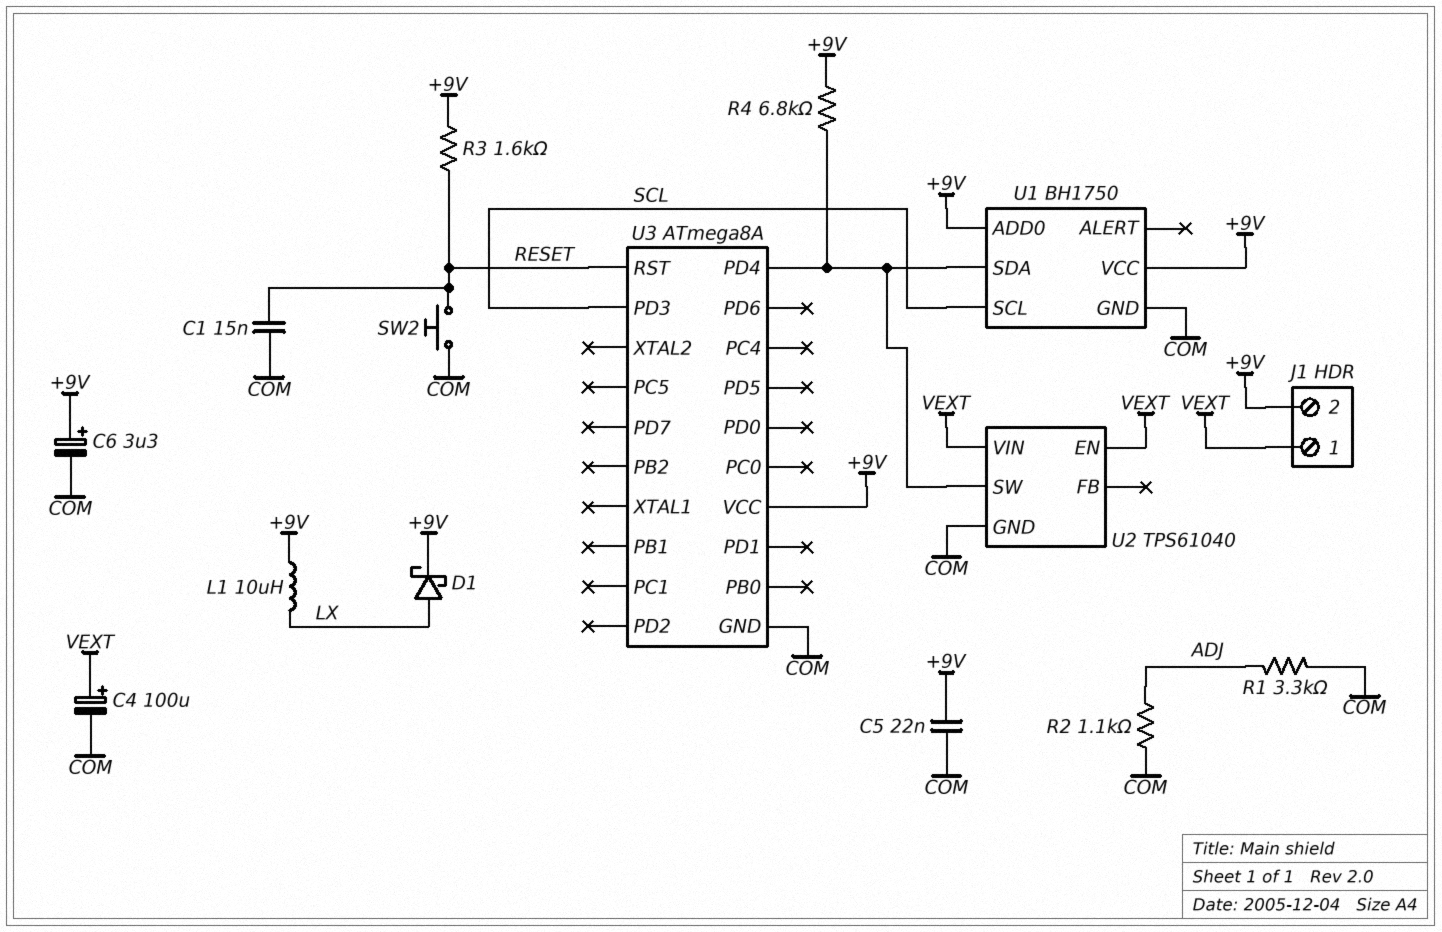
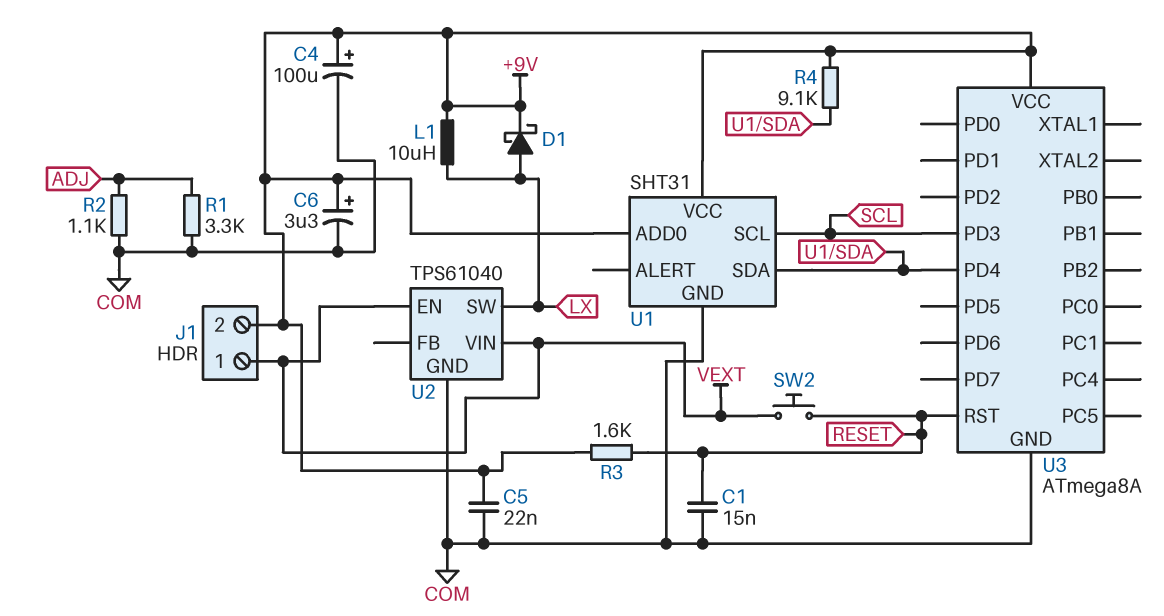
C4: 100uF (plus VEXT, minus COM) -> 100uF (plus +9V, minus COM)
R4: 6.8k (+9V, U1/SDA) -> 9.1k (+9V, U1/SDA)
SW2: button (COM, RESET) -> button (RESET, VEXT)
U1: BH1750 -> SHT31
U2 pin SW: U1/SDA -> LX

